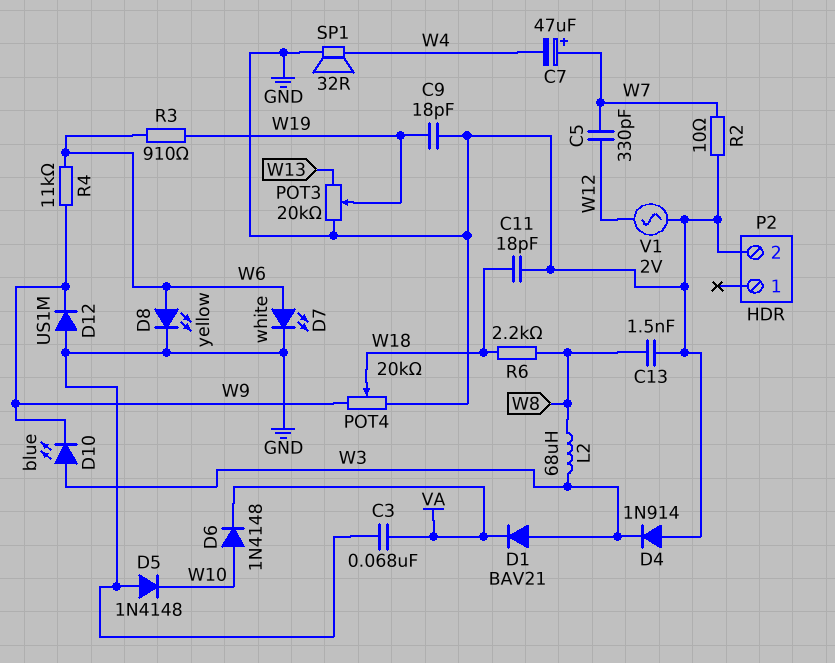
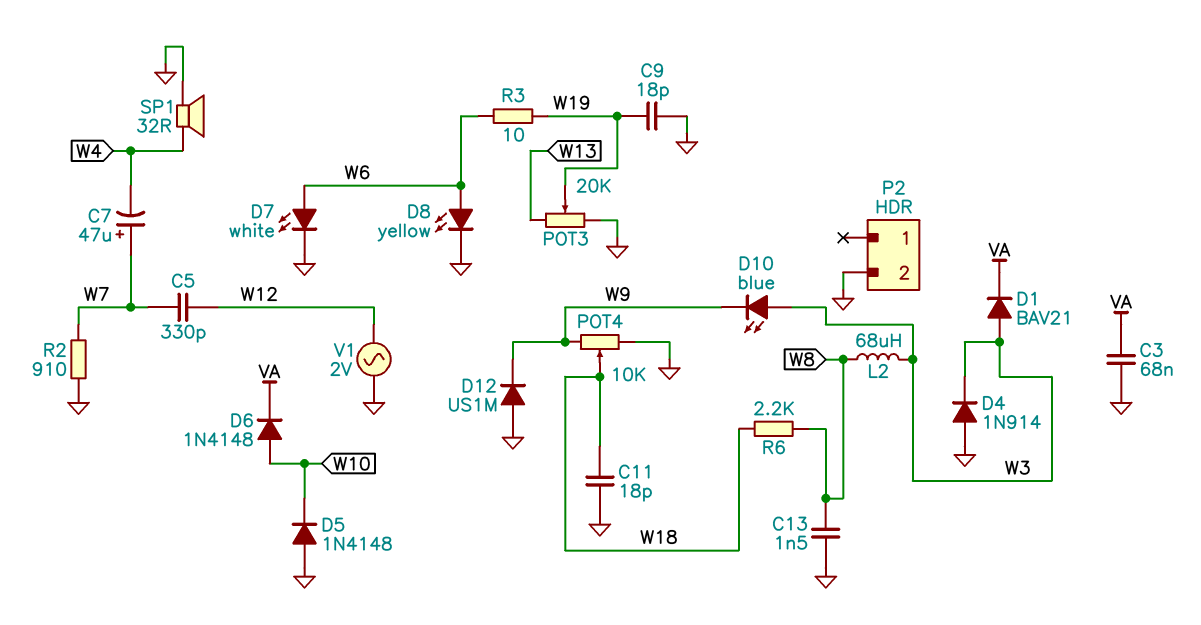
POT4: 20k (GND, W9, wiper W18) -> 10k (GND, W9, wiper W18)
R2: 10 (GND, W7) -> 910 (GND, W7)
R3: 910 (W6, W19) -> 10 (W6, W19)
R4: 11k (W6, W9) -> none

